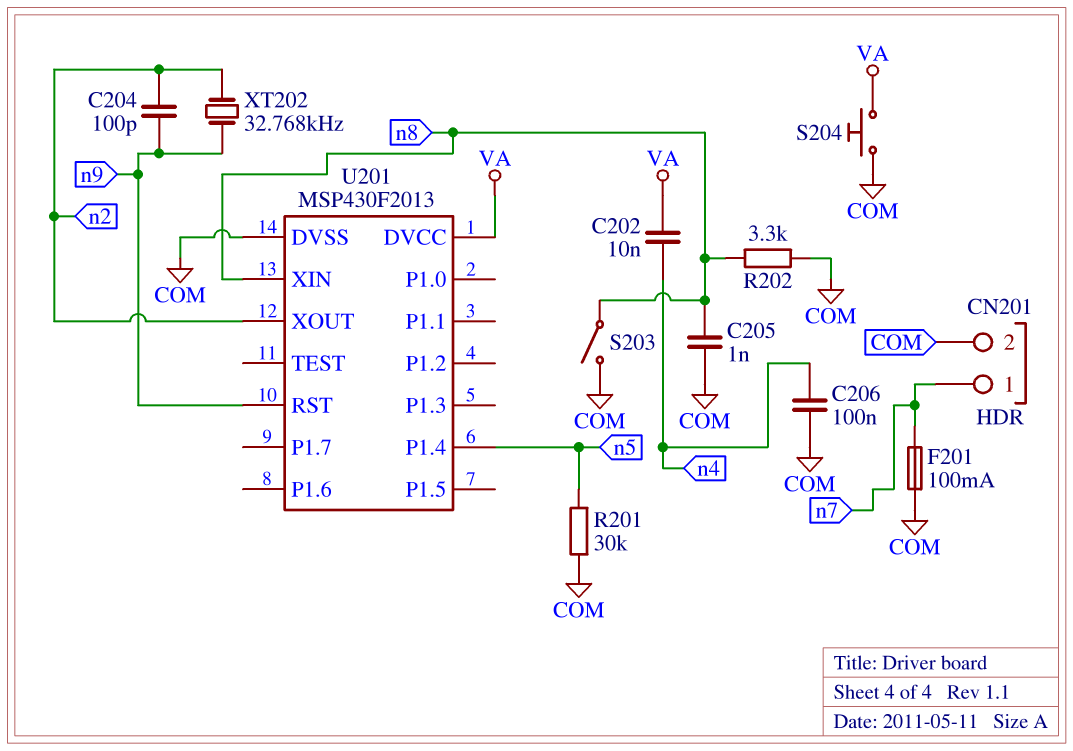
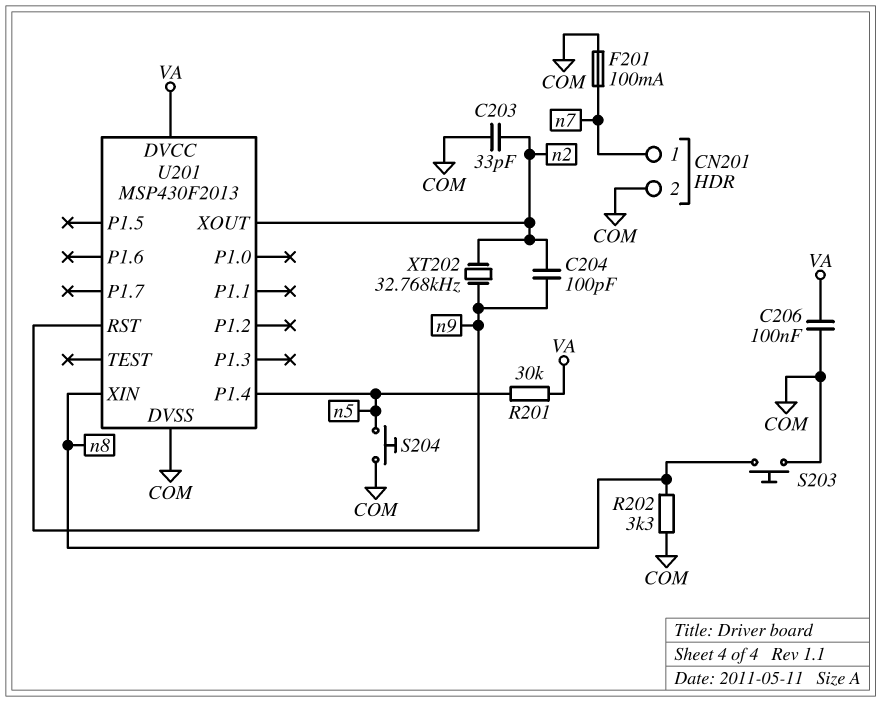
C202: 10nF (VA, n4) -> none
C203: none -> 33pF (COM, n2)
C205: 1nF (COM, n8) -> none
C206: 100nF (COM, n4) -> 100nF (COM, VA)
R201: 30k (COM, n5) -> 30k (VA, n5)
S203: switch (COM, n8) -> button (COM, n8)
S204: button (COM, VA) -> button (COM, n5)

